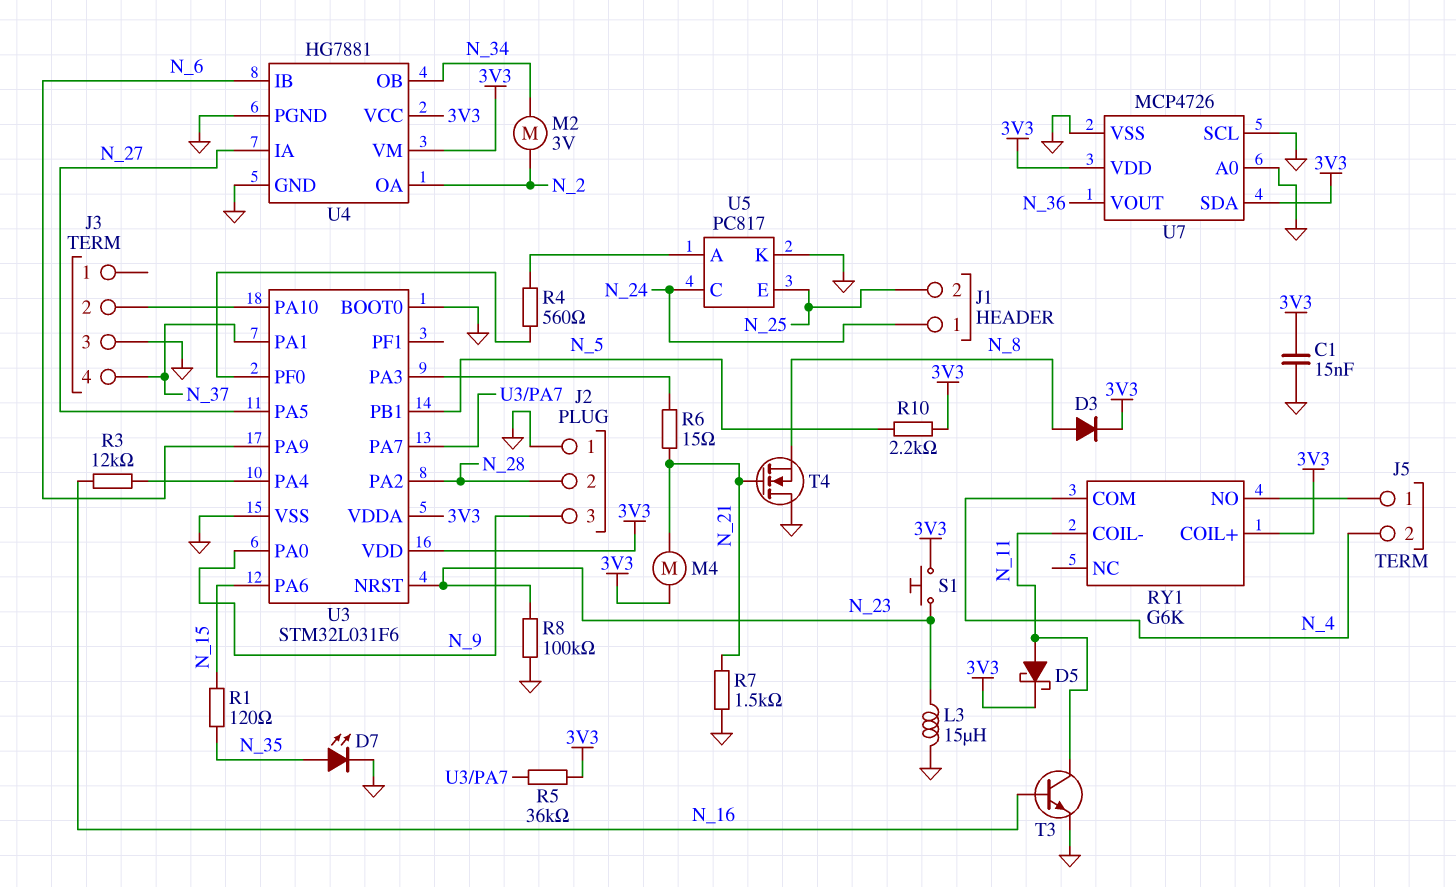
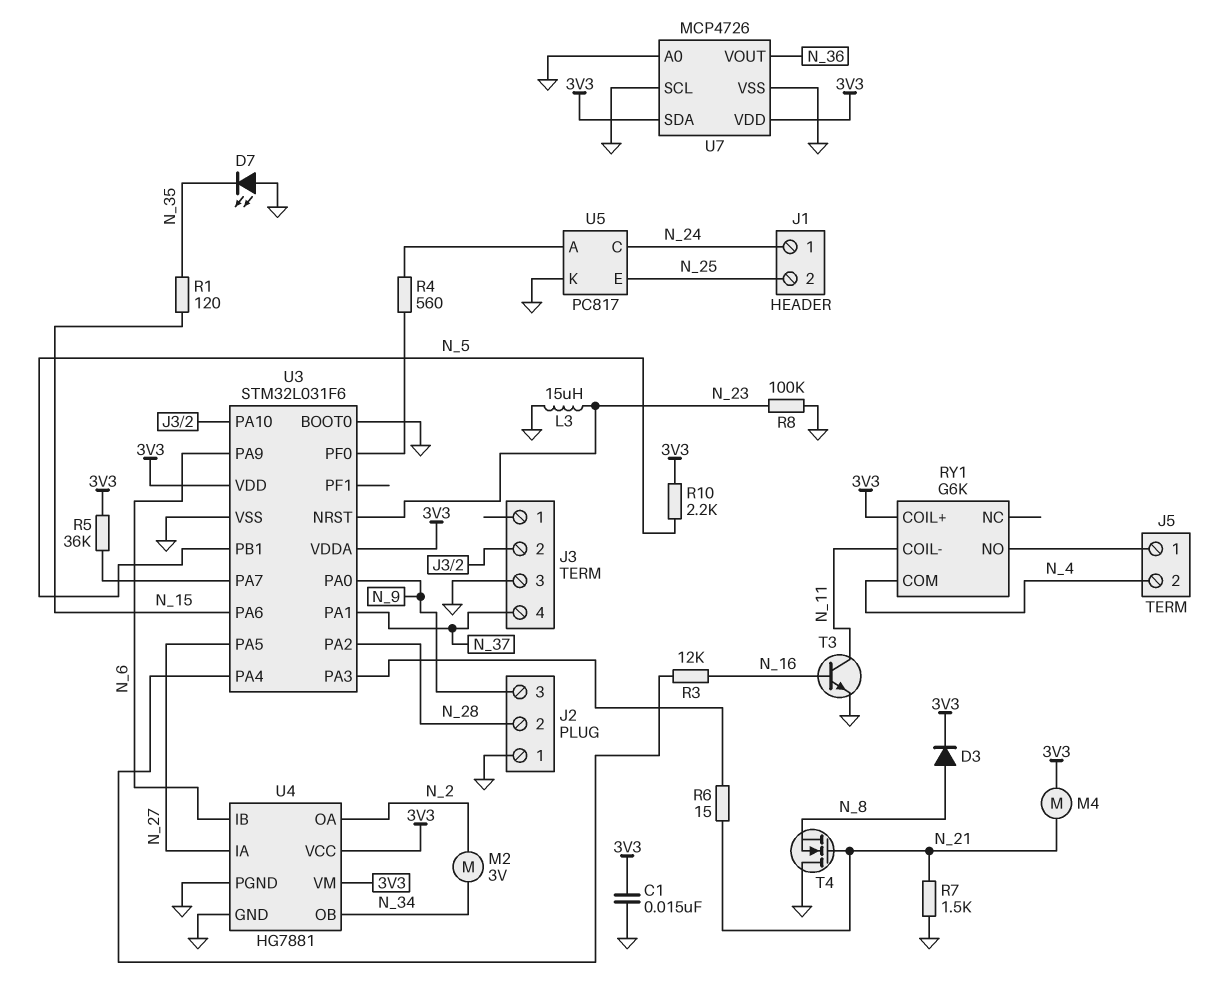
D5: schottky (A N_11, K 3V3) -> none
D7: LED (A N_35, K GND) -> LED (A GND, K N_35)
S1: button (3V3, N_23) -> none

